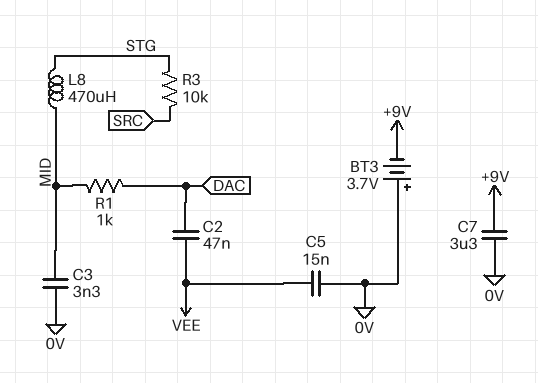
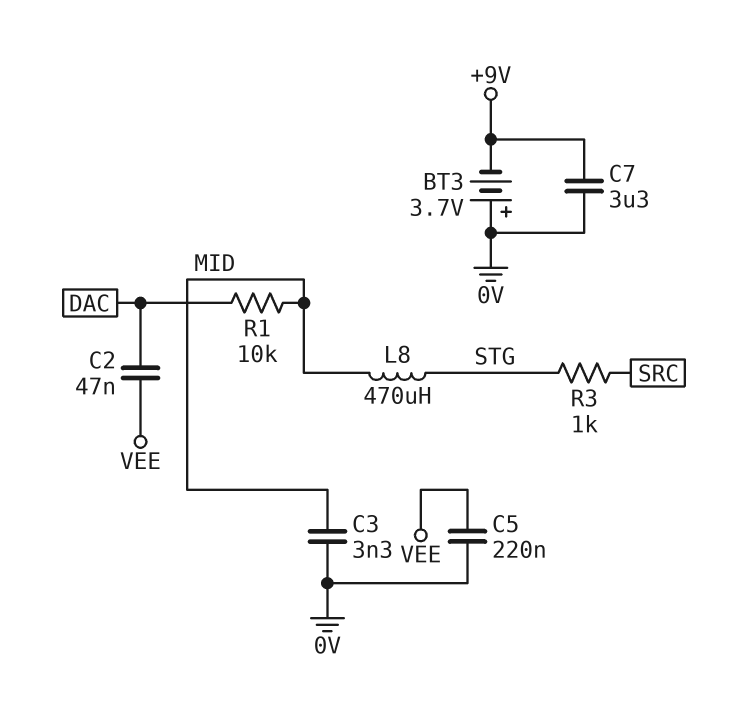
C5: 15nF (0V, VEE) -> 220nF (0V, VEE)
R1: 1k (DAC, MID) -> 10k (DAC, MID)
R3: 10k (SRC, STG) -> 1k (SRC, STG)

